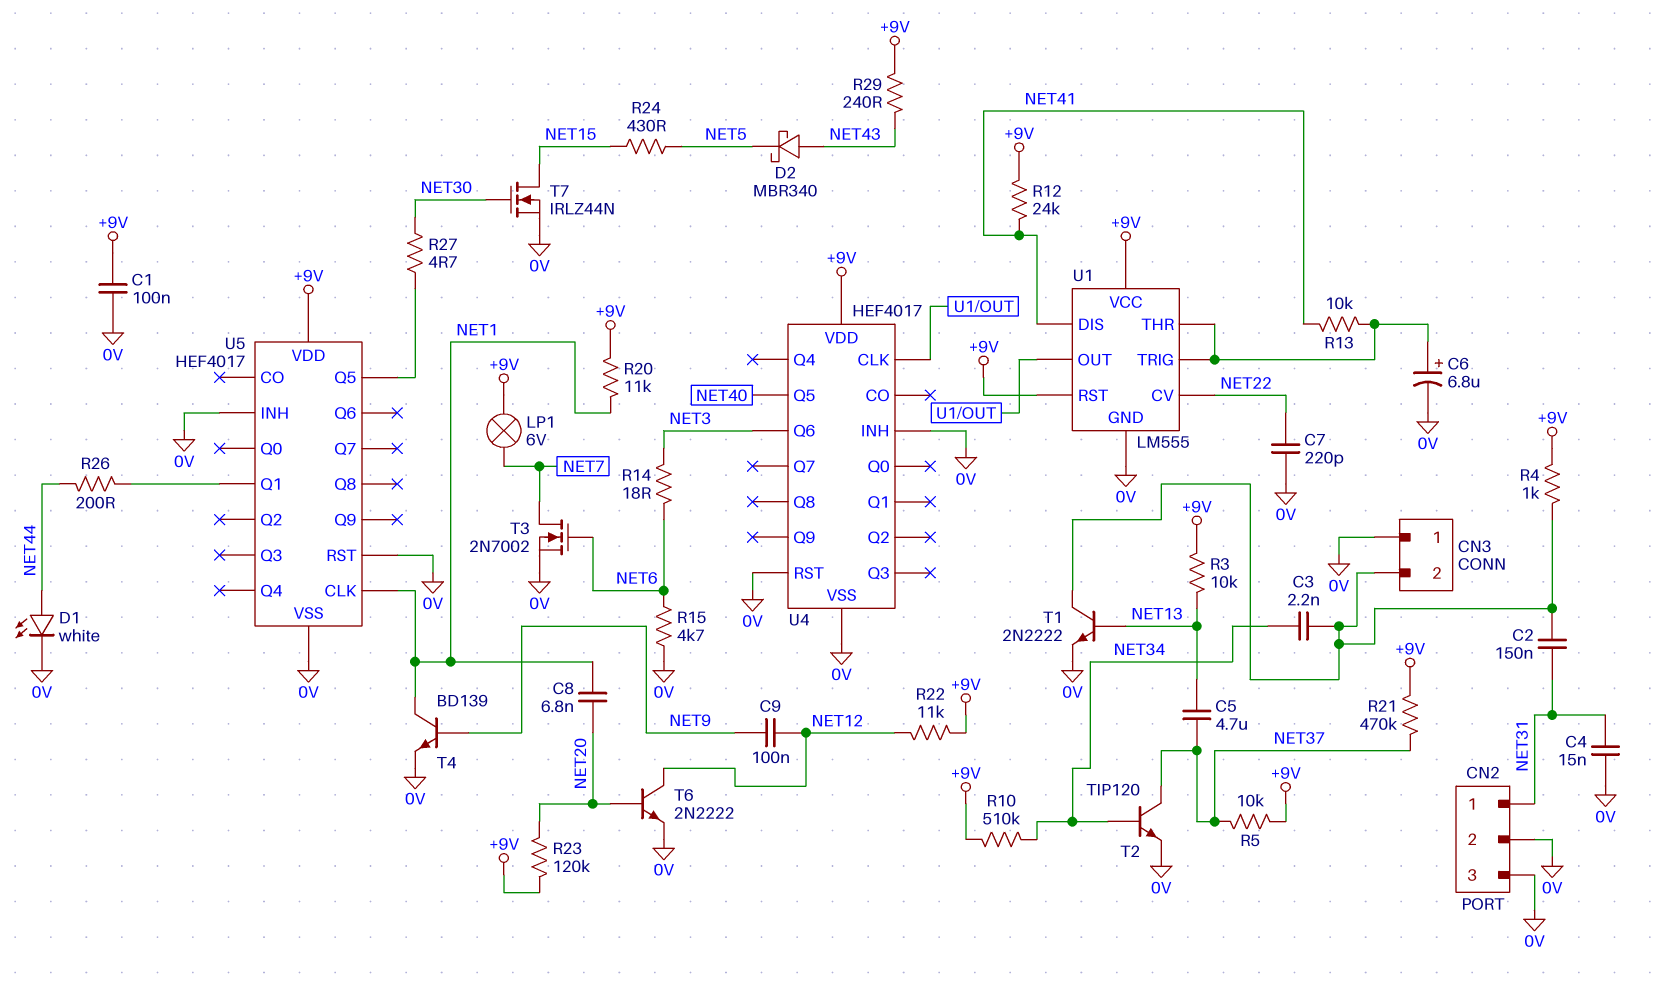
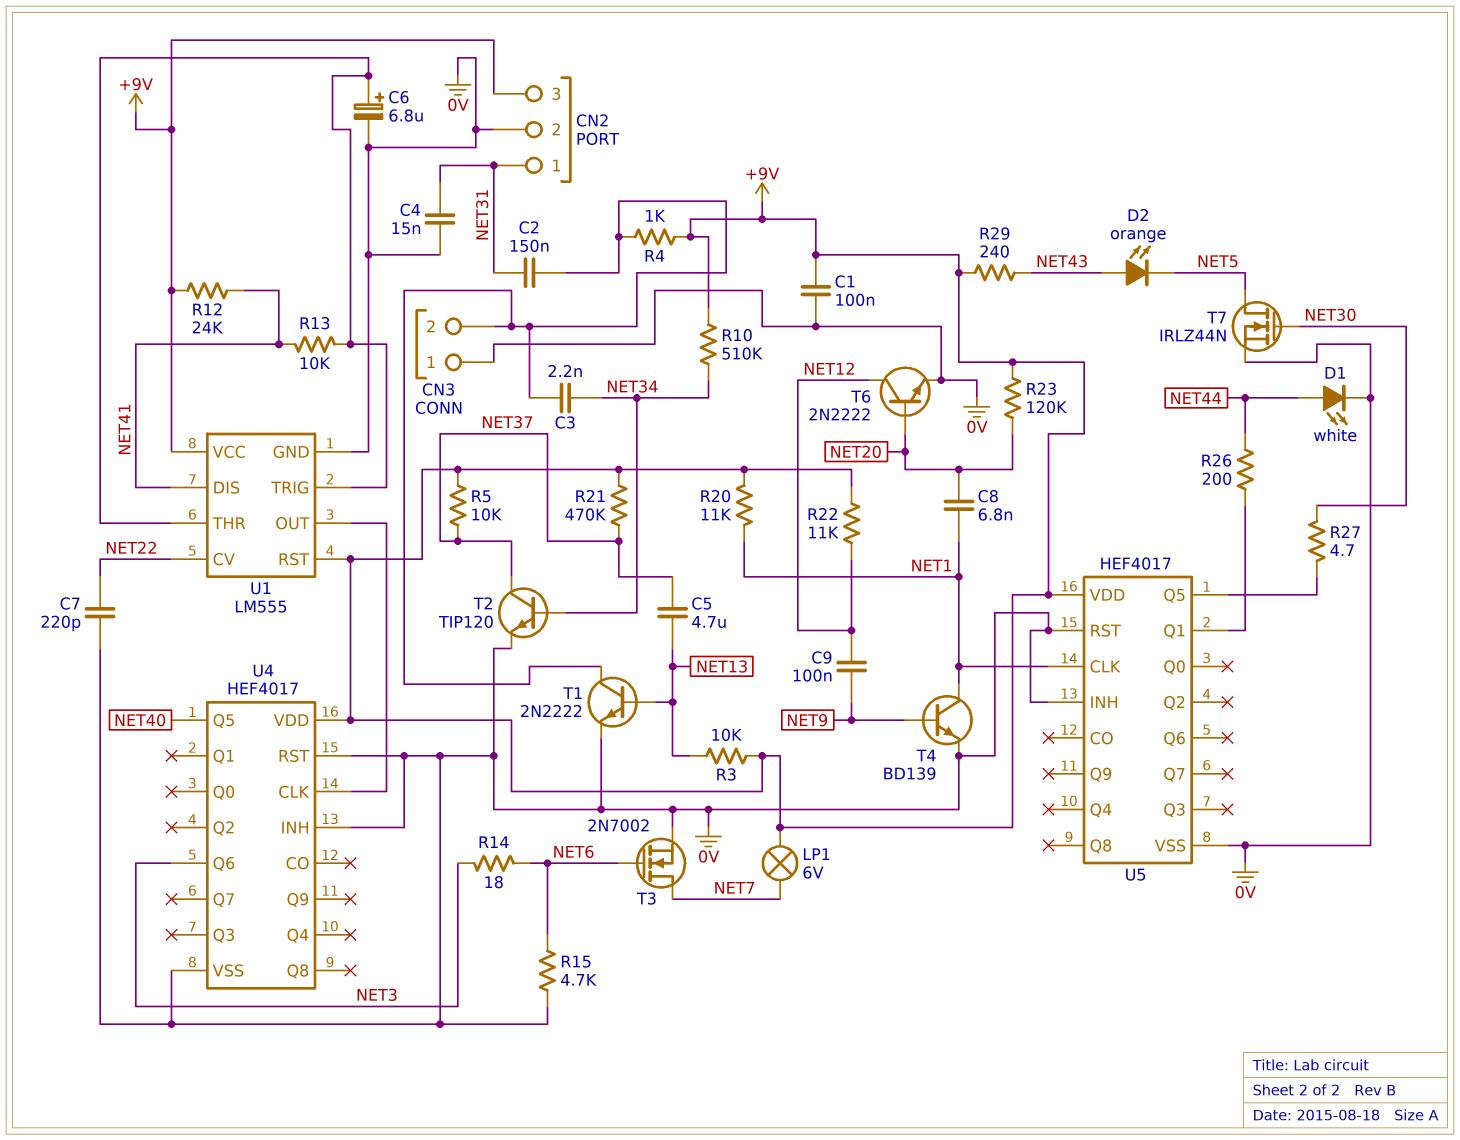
CN2 pin 3: 0V -> +9V
D2: schottky MBR340 (A NET43, K NET5) -> LED orange (A NET43, K NET5)
R24: 430 (NET5, NET15) -> none
T7: NMOS IRLZ44N (G NET30, D NET15, S 0V) -> NMOS IRLZ44N (G NET30, D NET5, S 0V)

